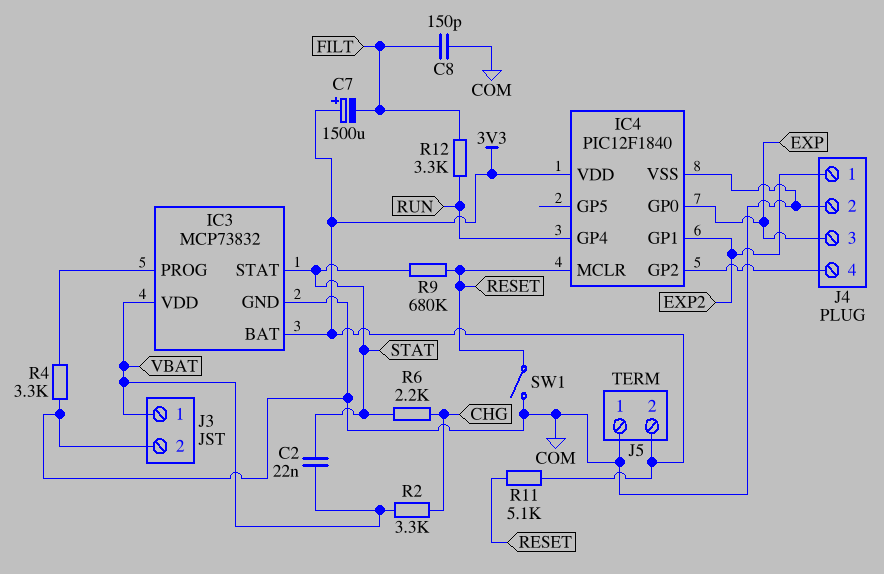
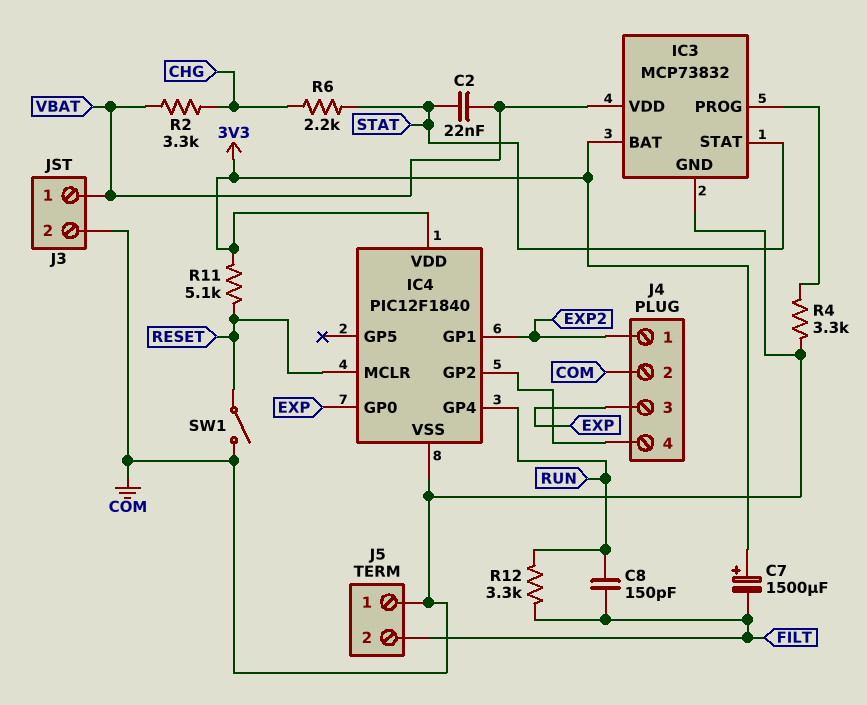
C8: 150pF (COM, FILT) -> 150pF (FILT, RUN)
J5 pin 2: 3V3 -> FILT
R9: 680k (RESET, STAT) -> none

